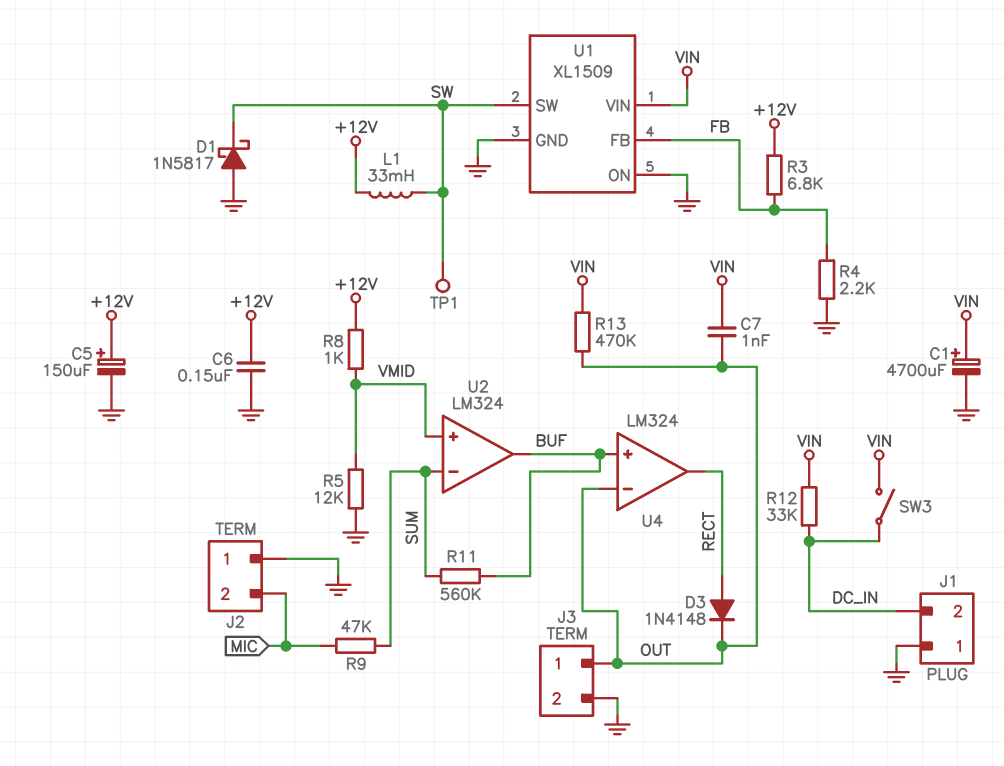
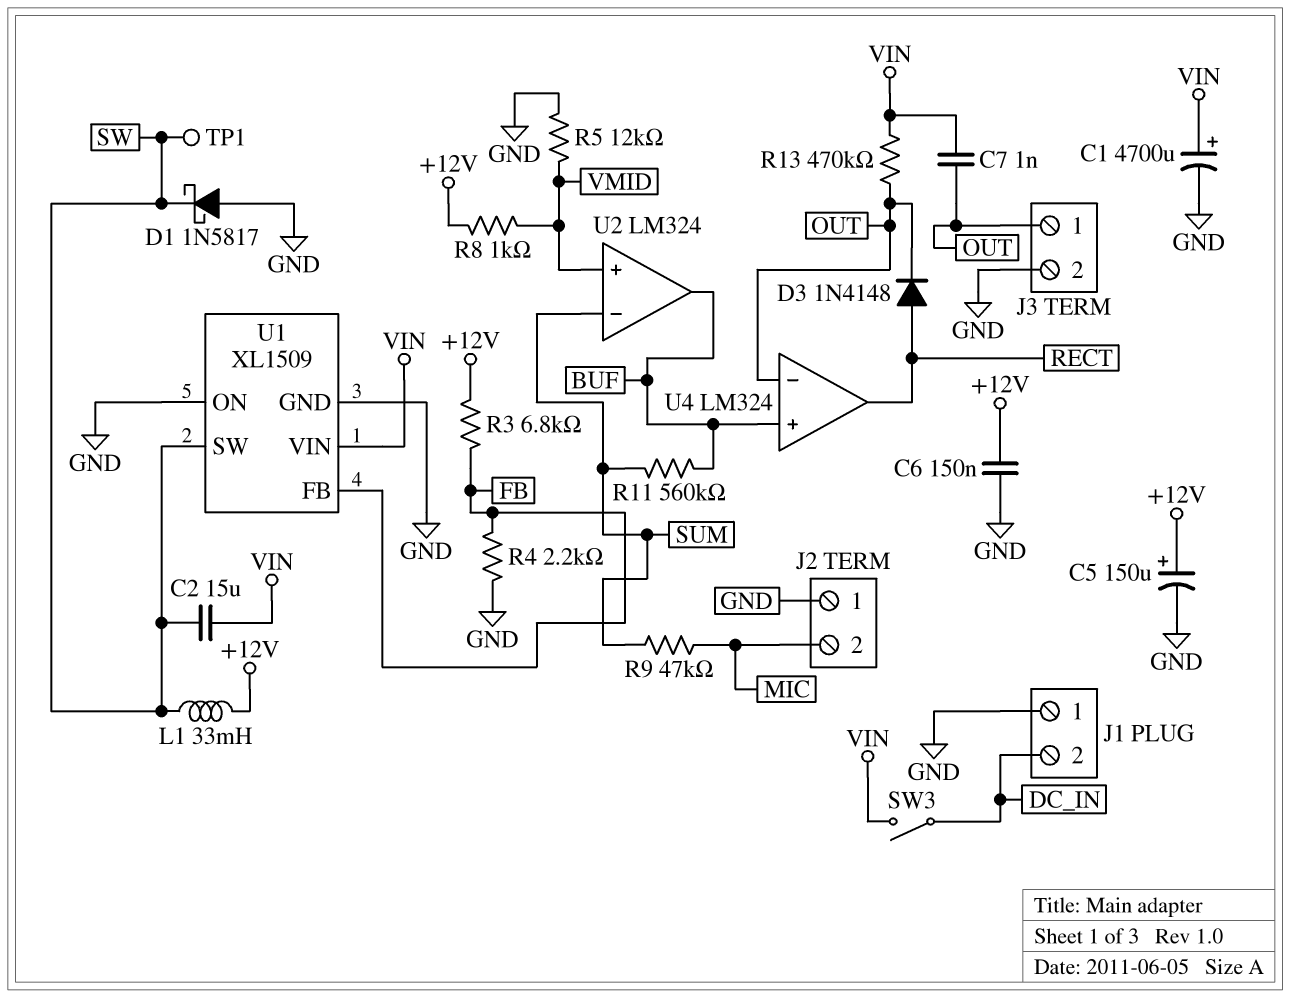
C2: none -> 15uF (SW, VIN)
R12: 33k (DC_IN, VIN) -> none

